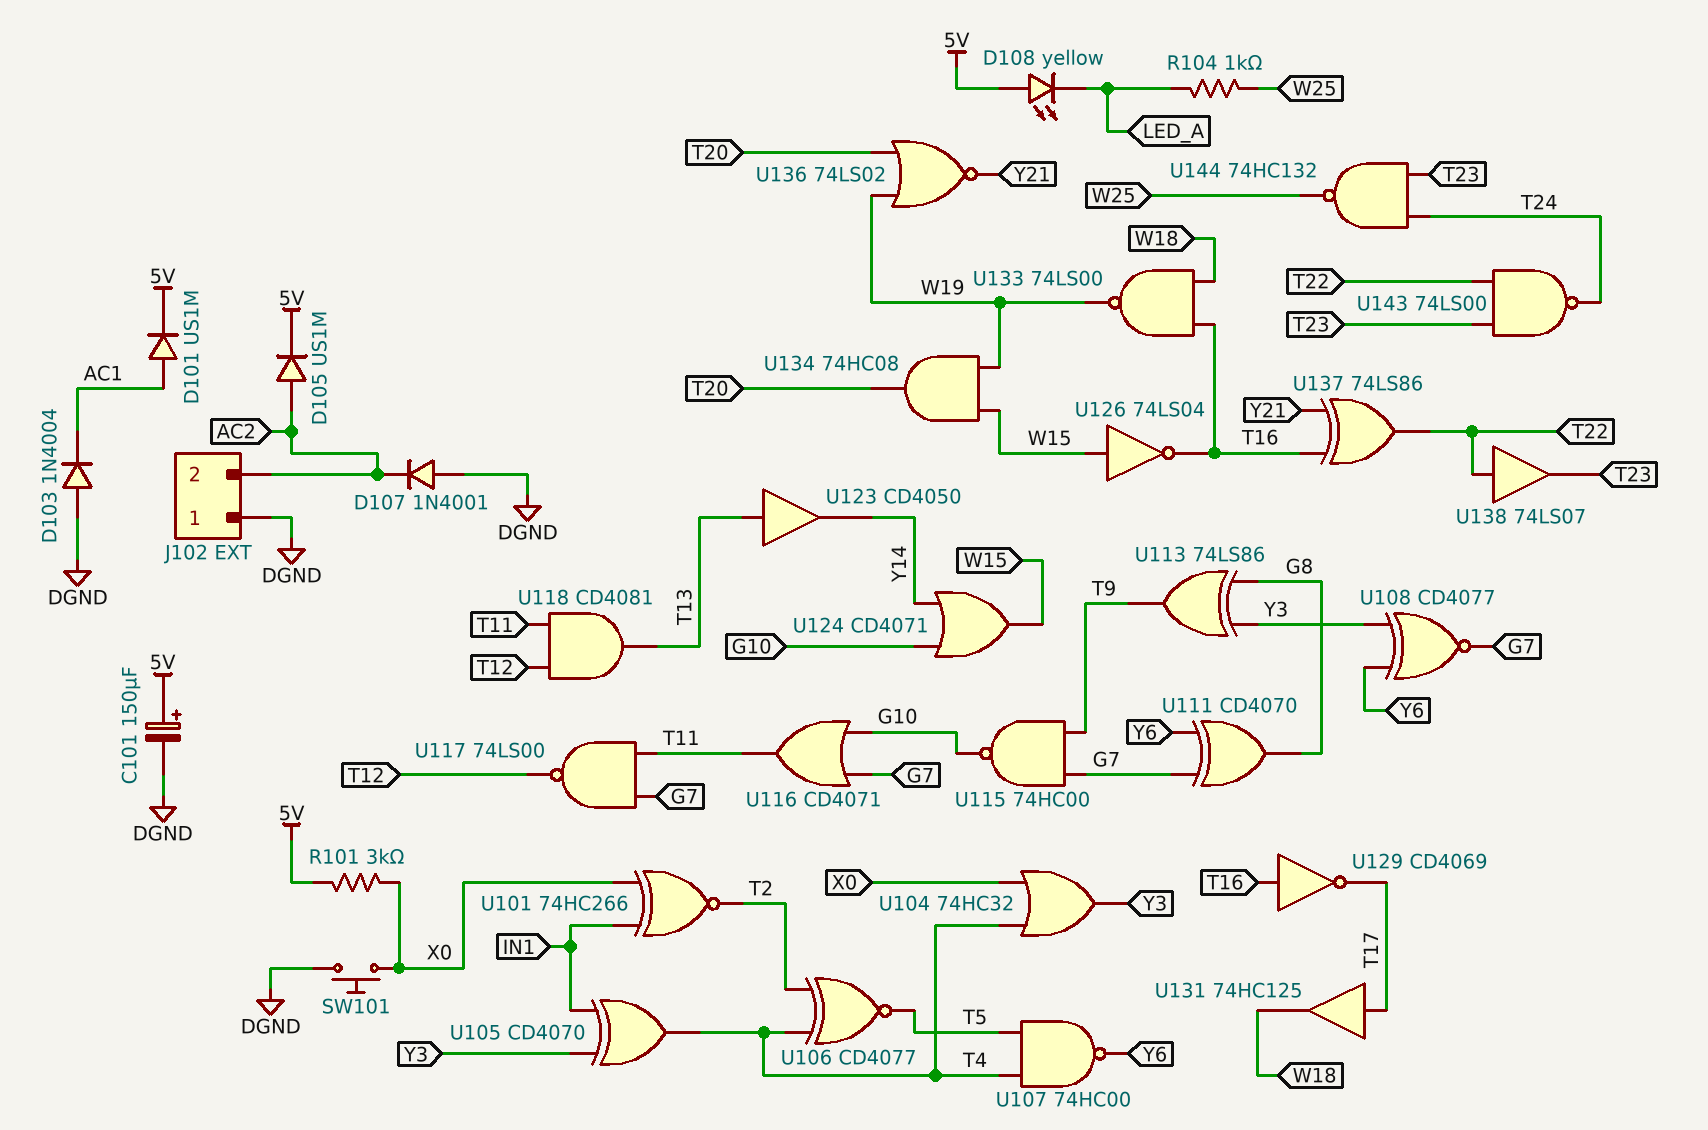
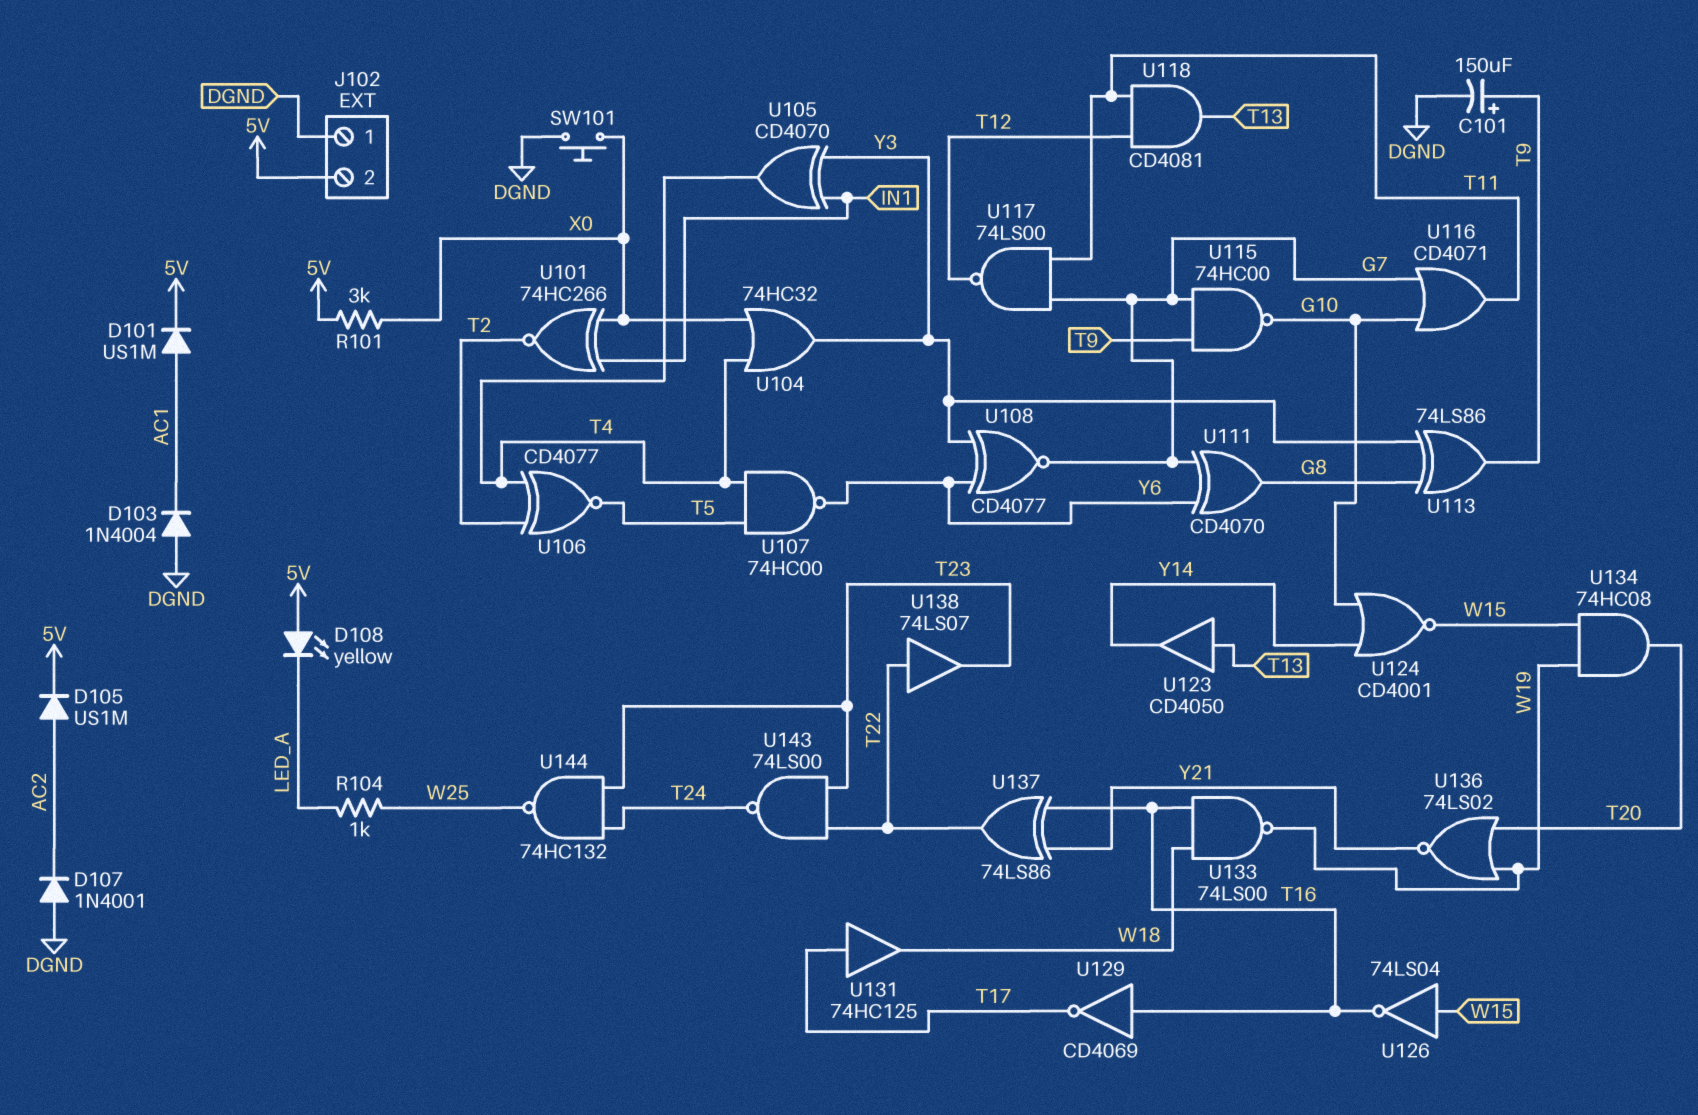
C101: 150uF (plus 5V, minus DGND) -> 150uF (plus T9, minus DGND)
J102 pin 2: AC2 -> 5V
U124: OR CD4071 (in G10, in Y14, out W15) -> NOR CD4001 (in G10, in Y14, out W15)

